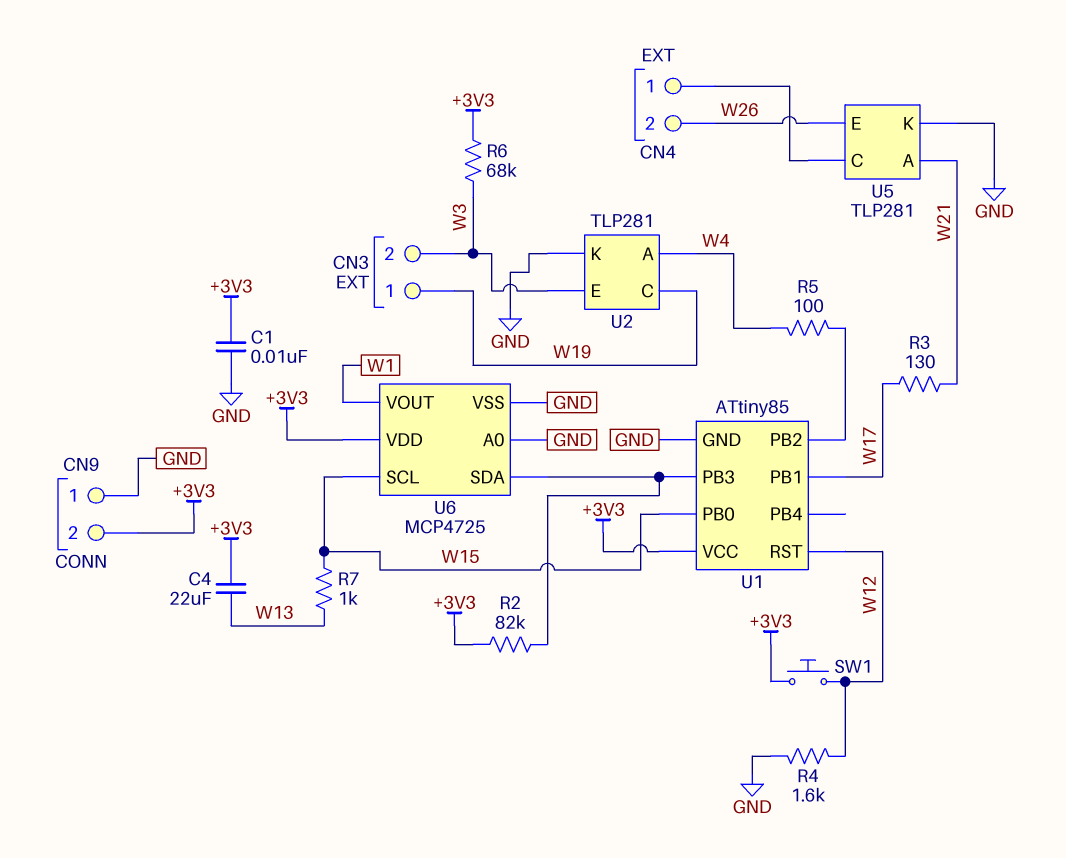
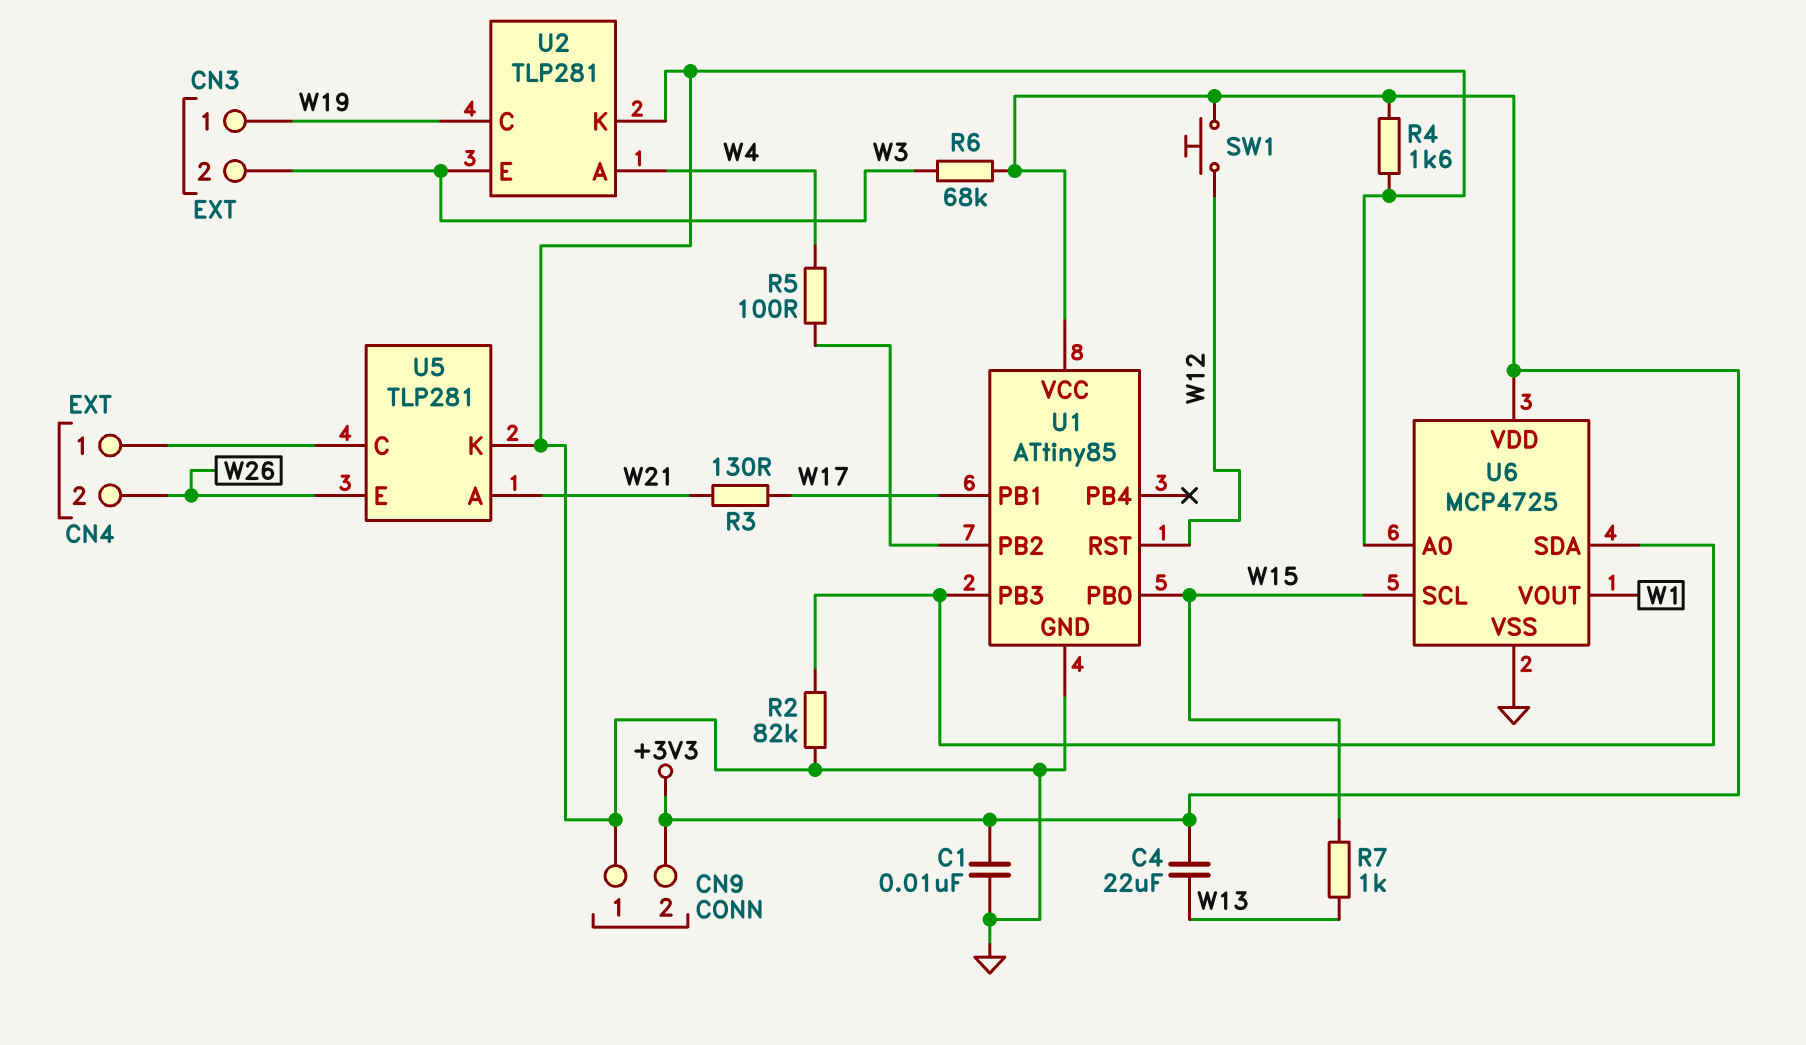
R2: 82k (+3V3, U1/PB3) -> 82k (GND, U1/PB3)
R4: 1.6k (GND, W12) -> 1.6k (+3V3, GND)

